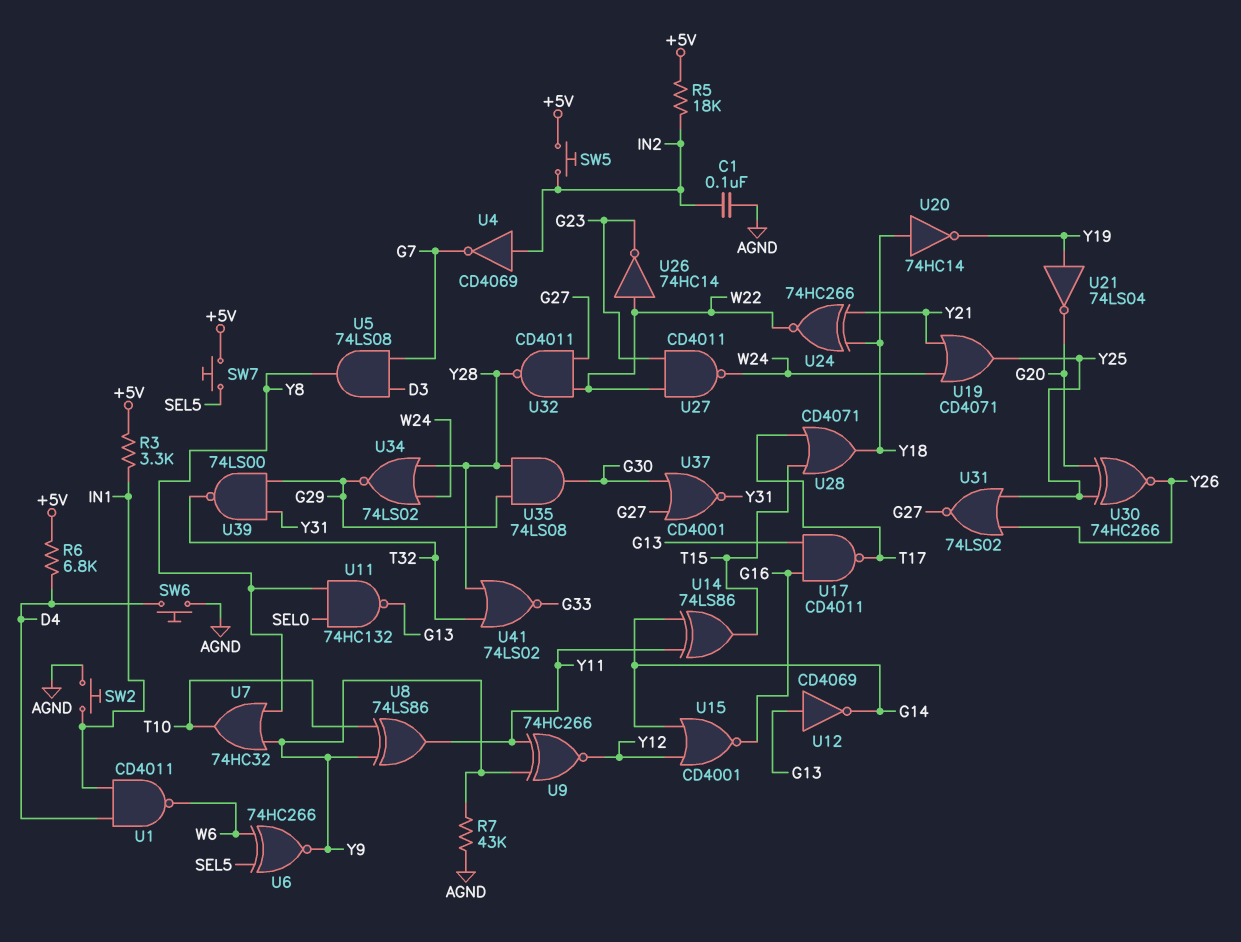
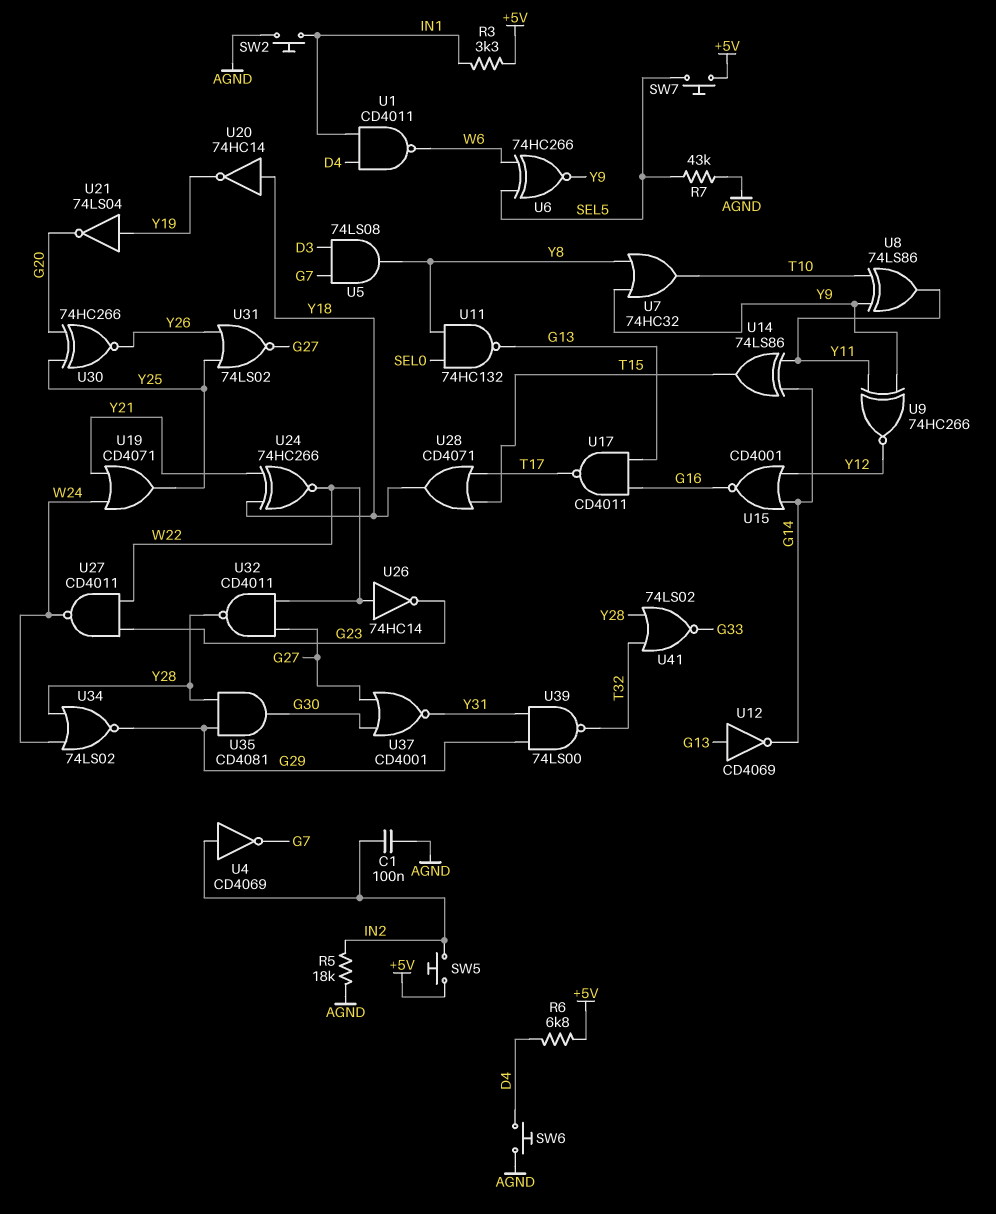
R5: 18k (+5V, IN2) -> 18k (AGND, IN2)
R7: 43k (AGND, Y9) -> 43k (AGND, SEL5)
U35: AND 74LS08 (in G29, in Y28, out G30) -> AND CD4081 (in G29, in Y28, out G30)

